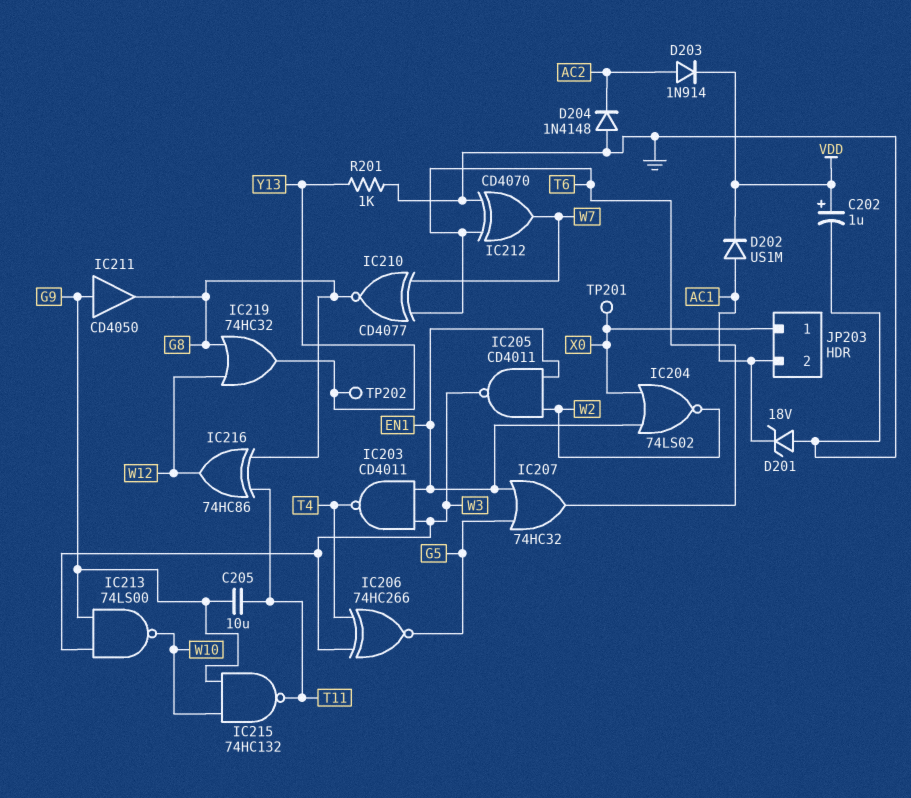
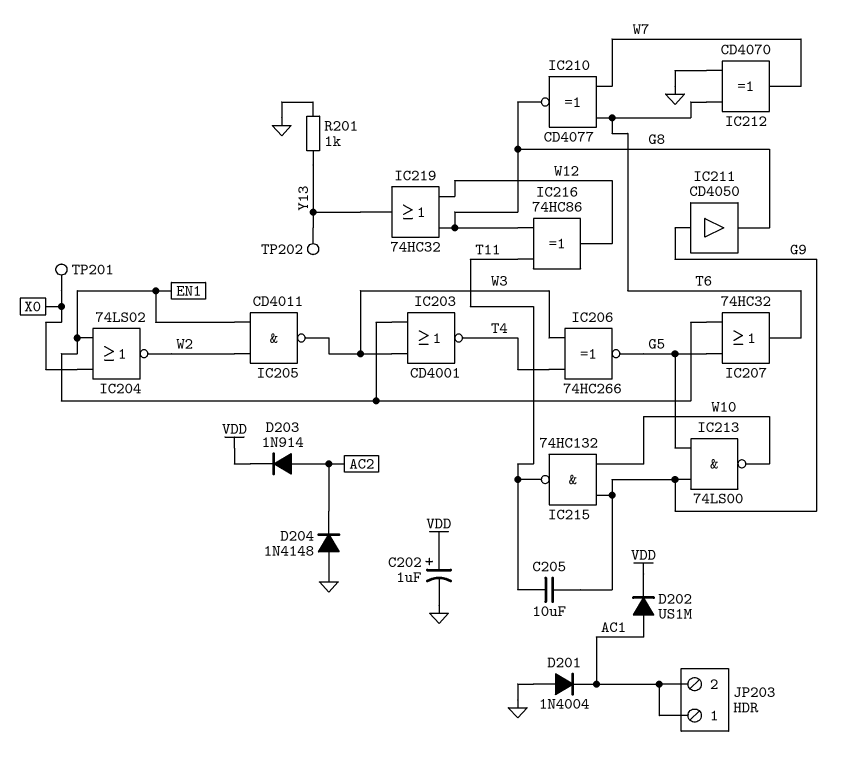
D201: zener 18V (A GND, K AC1) -> diode 1N4004 (A GND, K AC1)
IC203: NAND CD4011 (in EN1, in W3, out T4) -> NOR CD4001 (in EN1, in W3, out T4)
IC213: NAND 74LS00 (in G9, in W3, out W10) -> NAND 74LS00 (in G5, in G9, out W10)
JP203 pin 1: X0 -> AC1

